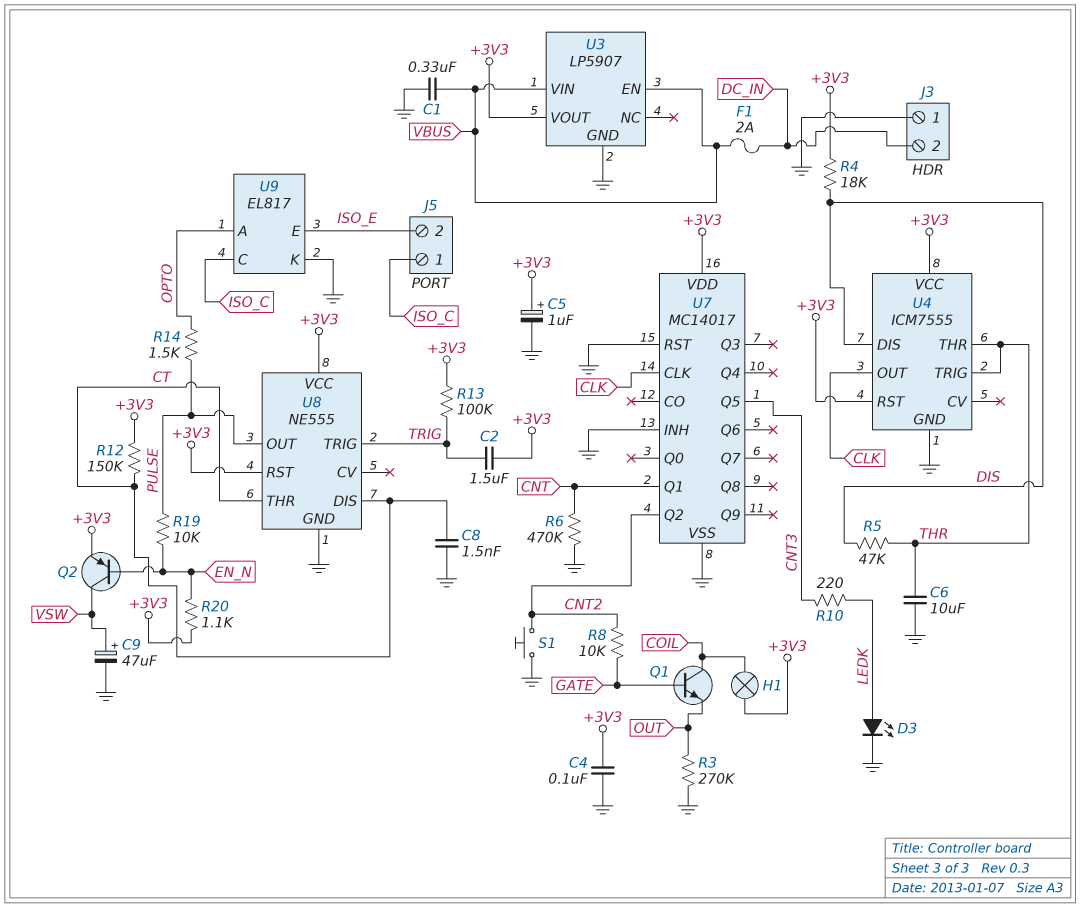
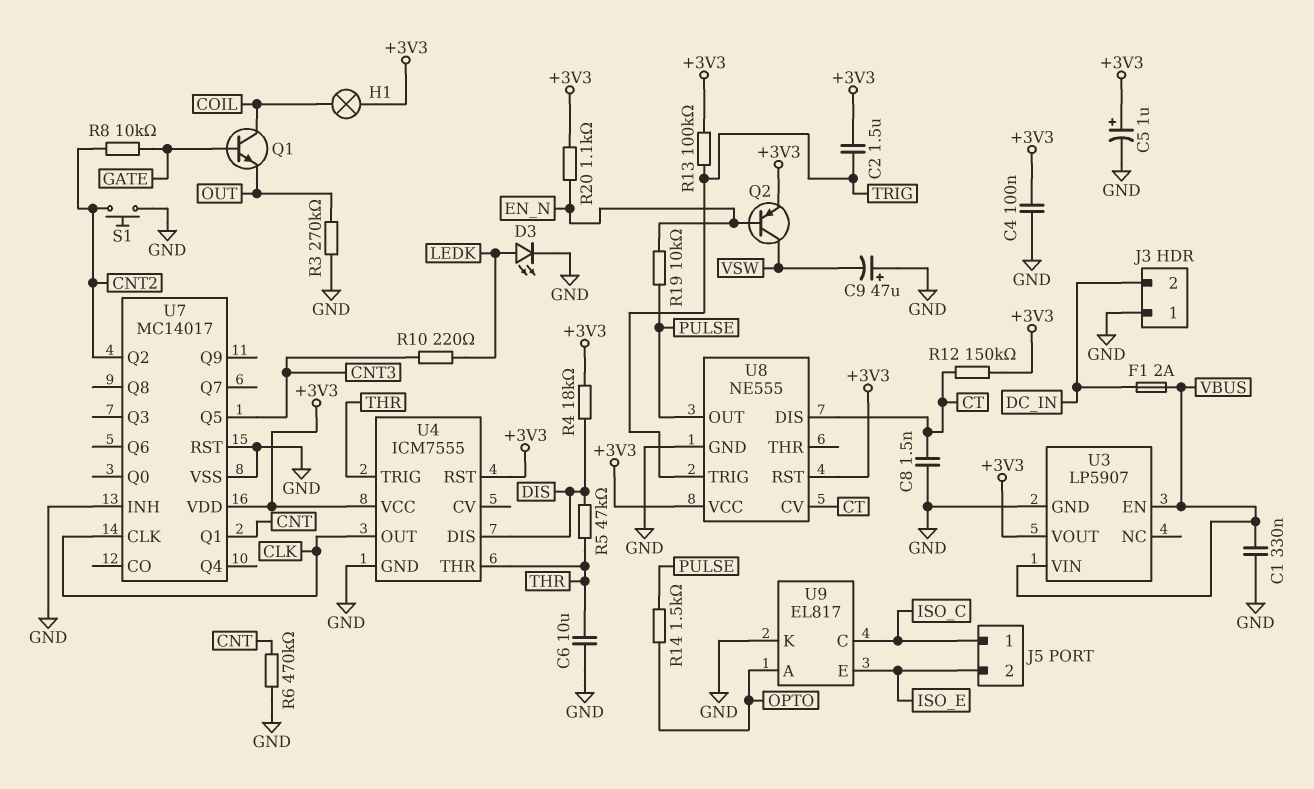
C9: 47uF (plus VSW, minus GND) -> 47uF (plus GND, minus VSW)
U8 pin CV: none -> CT
U8 pin THR: CT -> none

